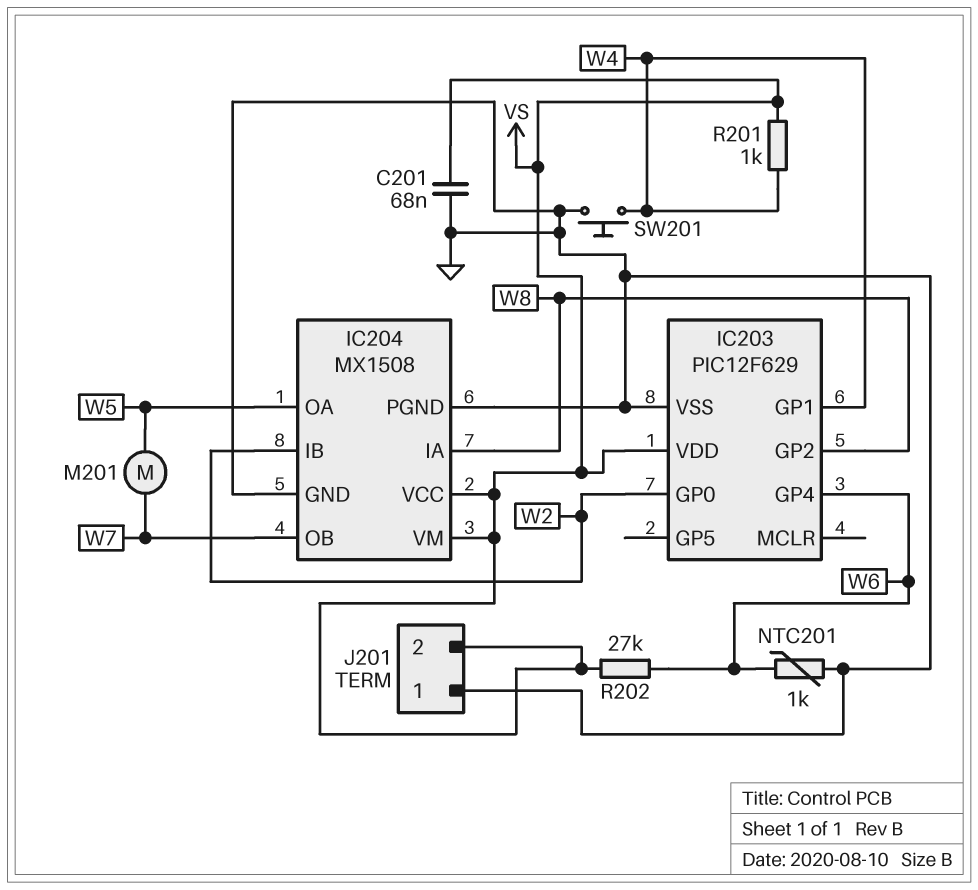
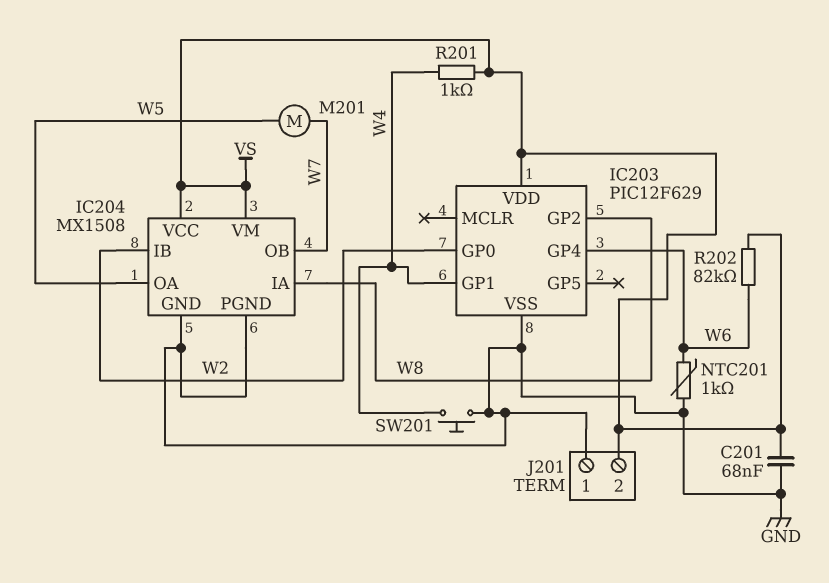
R202: 27k (VS, W6) -> 82k (VS, W6)

